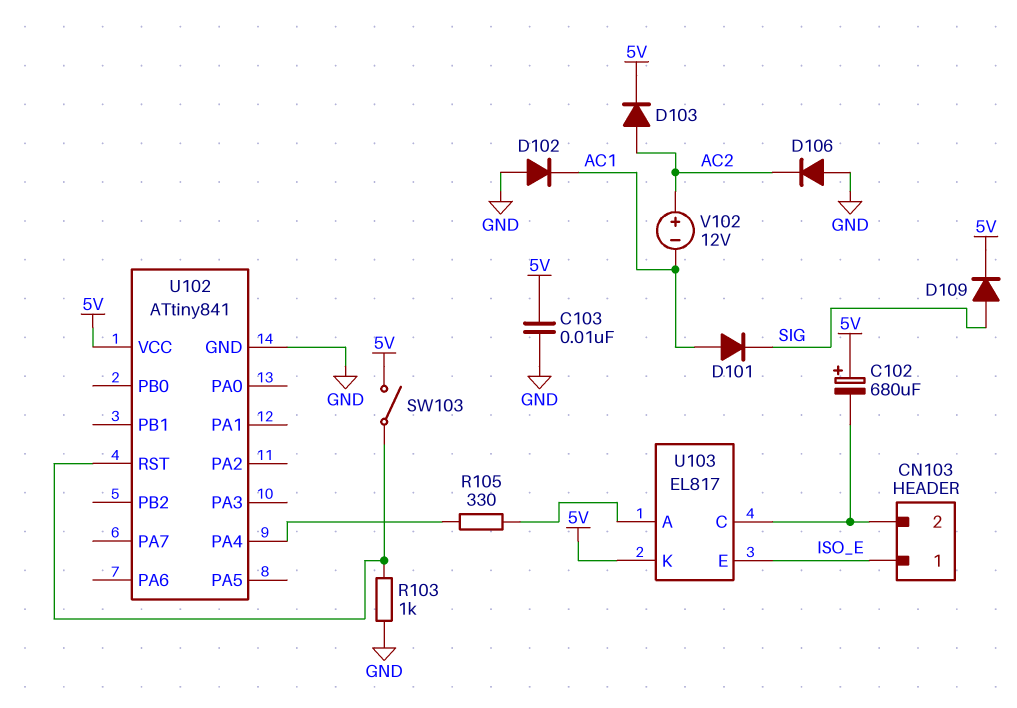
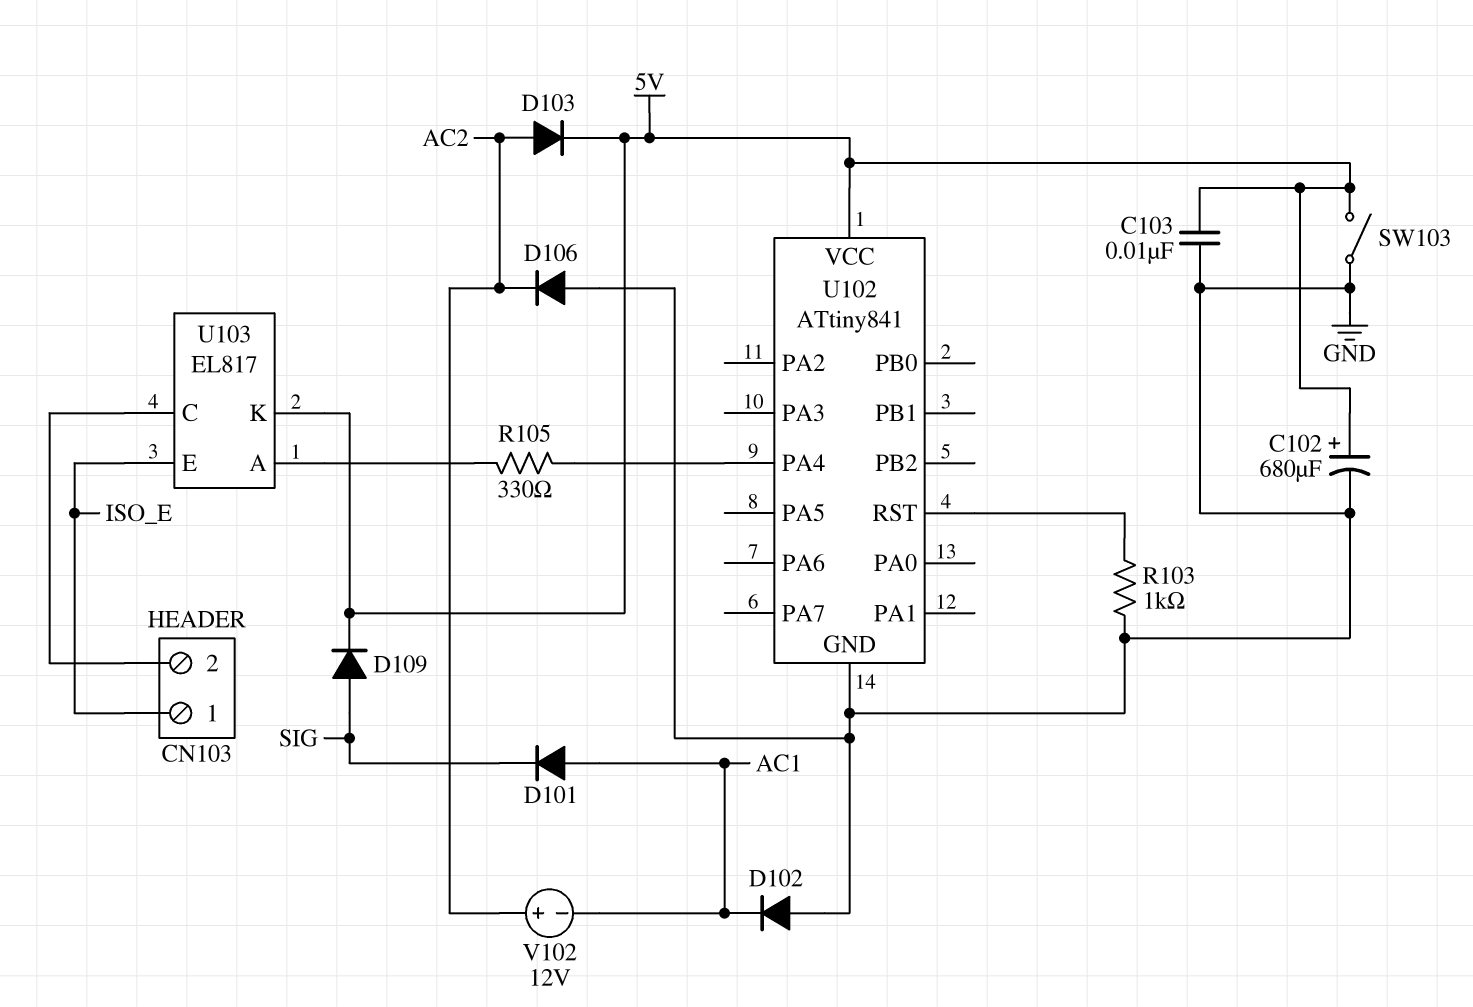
C102: 680uF (plus 5V, minus CN103/2) -> 680uF (plus 5V, minus GND)
SW103: switch (5V, U102/RST) -> switch (5V, GND)

